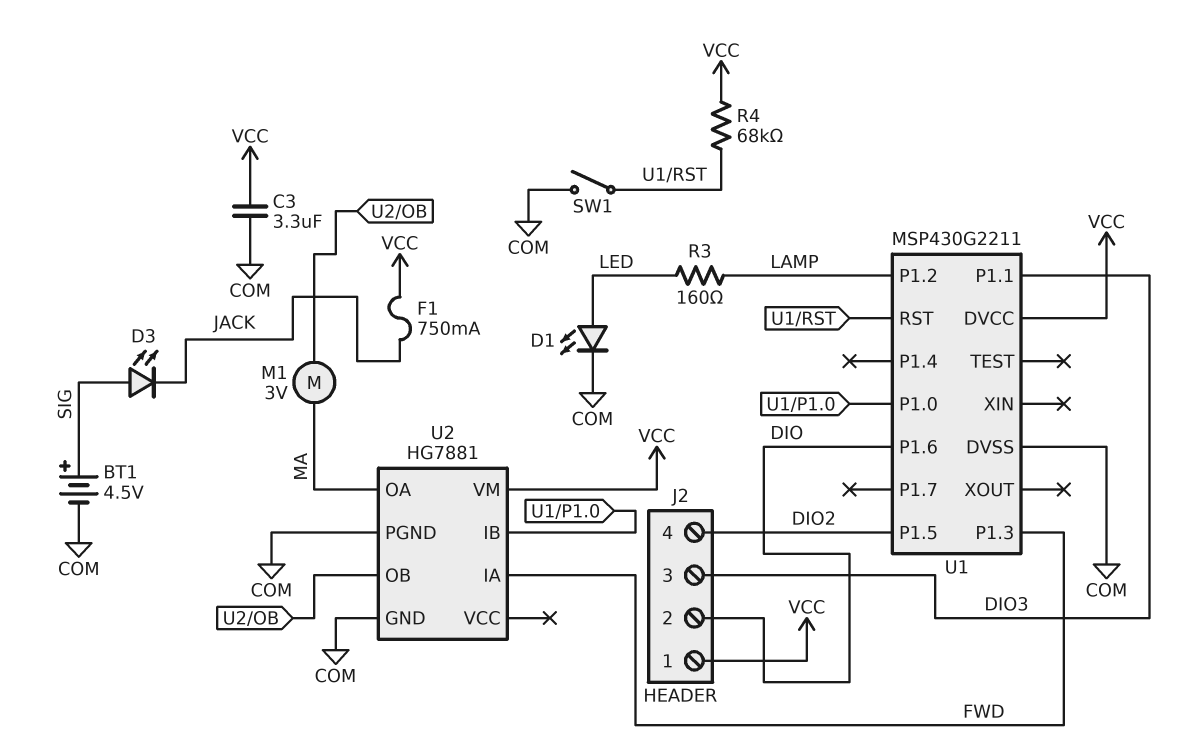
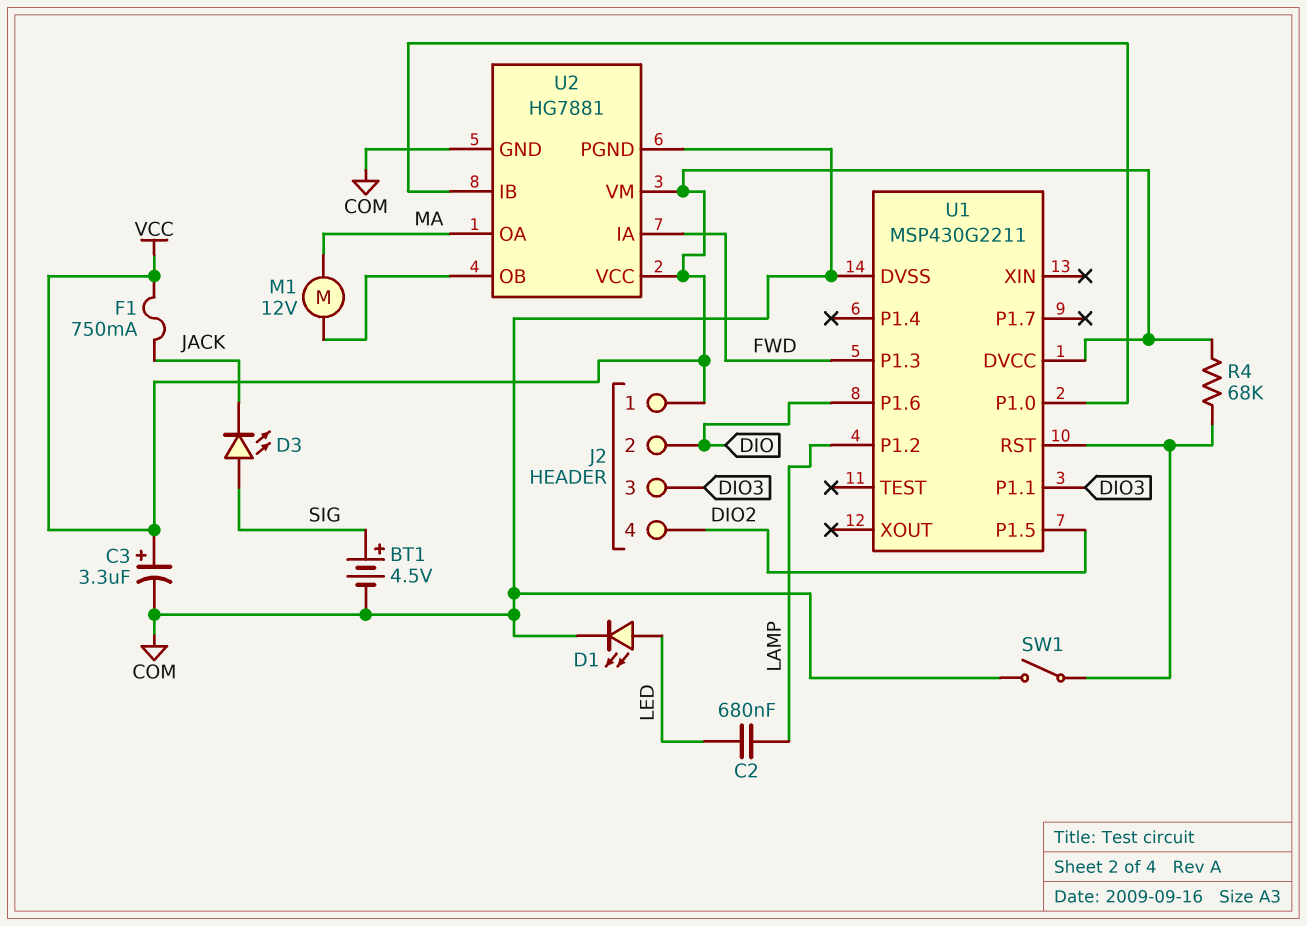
C2: none -> 680nF (LAMP, LED)
C3: 3.3uF (COM, VCC) -> 3.3uF (plus VCC, minus COM)
M1: motor 3V (MA, U2/OB) -> motor 12V (MA, U2/OB)
R3: 160 (LAMP, LED) -> none
U2 pin VCC: none -> VCC

